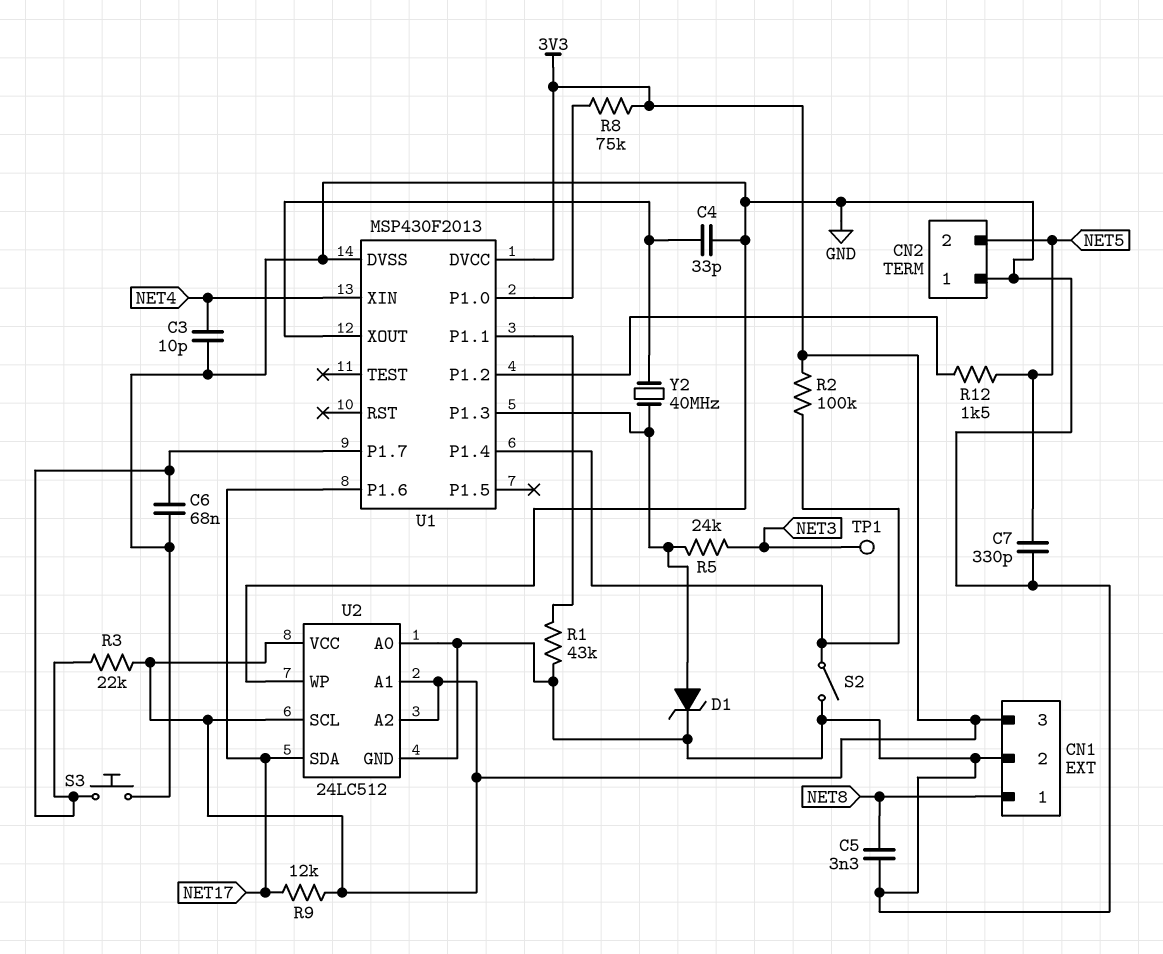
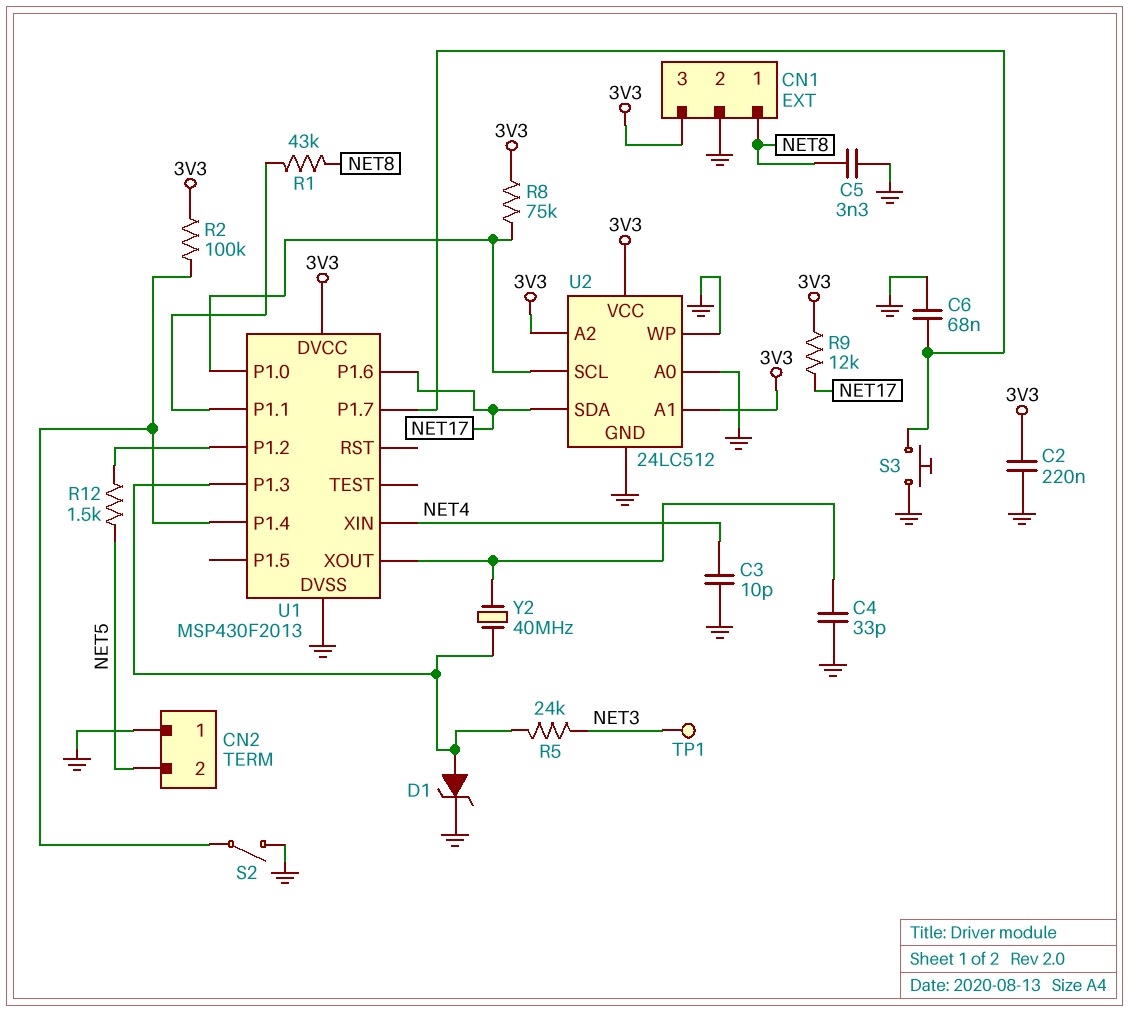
C2: none -> 220nF (3V3, GND)
C7: 330pF (GND, NET5) -> none
R1: 43k (GND, U1/P1.1) -> 43k (NET8, U1/P1.1)
R3: 22k (3V3, U1/P1.7) -> none
U2 pin SCL: 3V3 -> U1/P1.0

